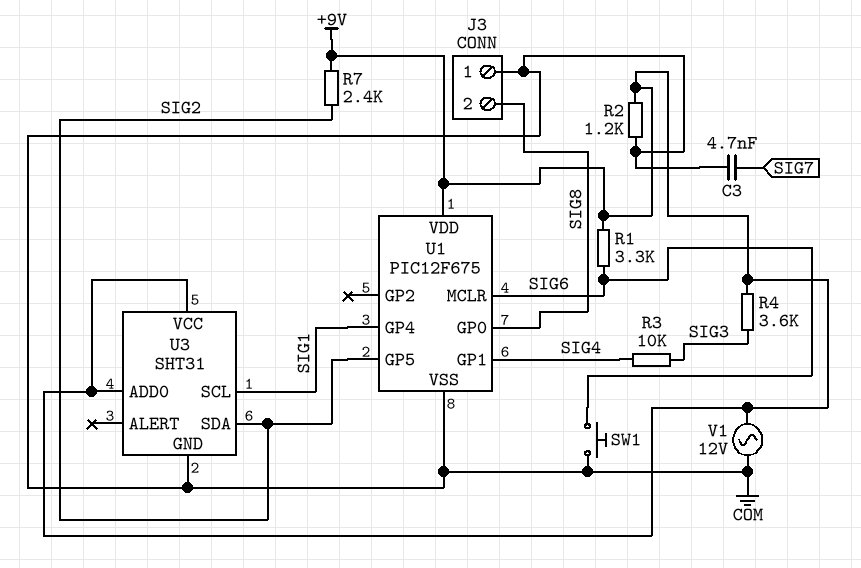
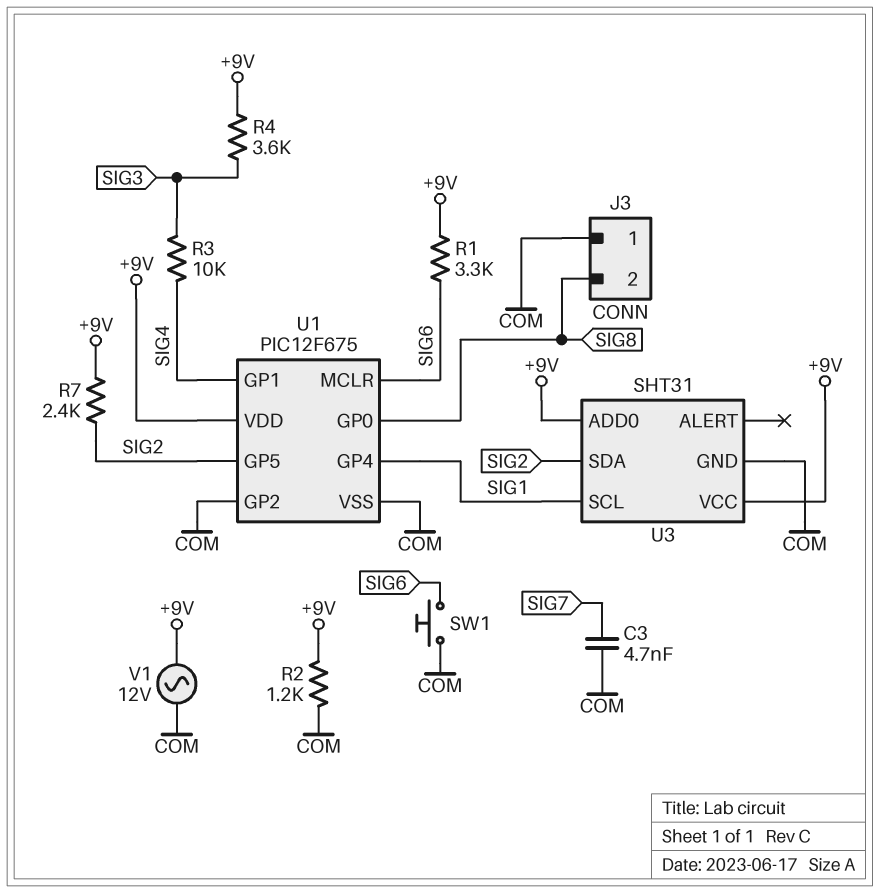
U1 pin GP2: none -> COM

